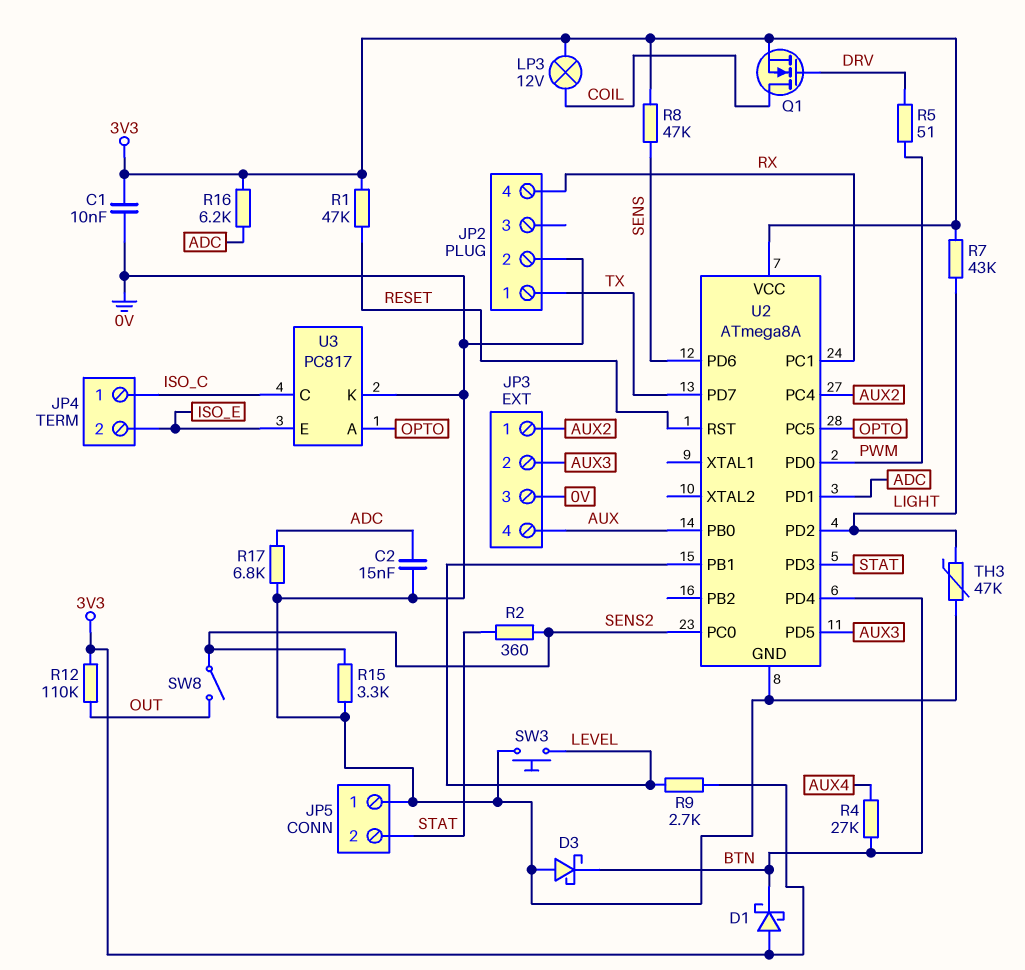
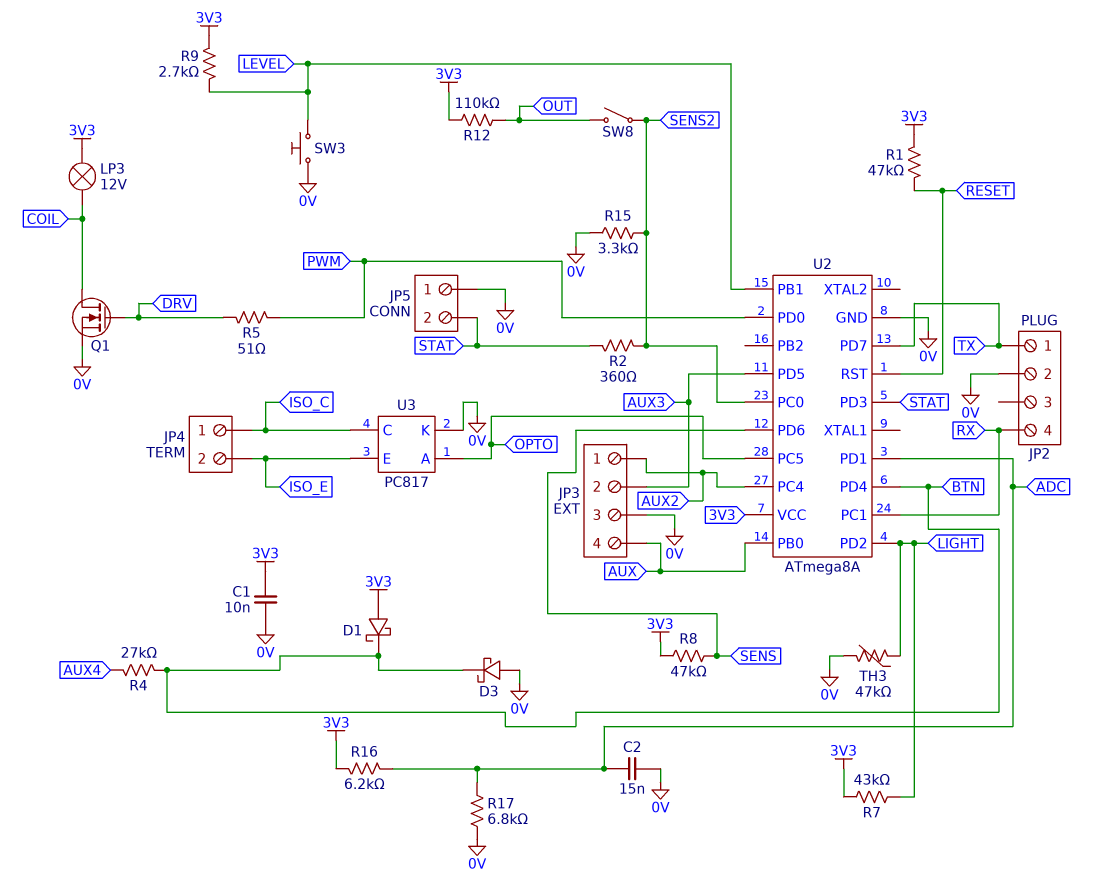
Q1: NMOS (G DRV, D COIL, S 3V3) -> NMOS (G DRV, D COIL, S 0V)

